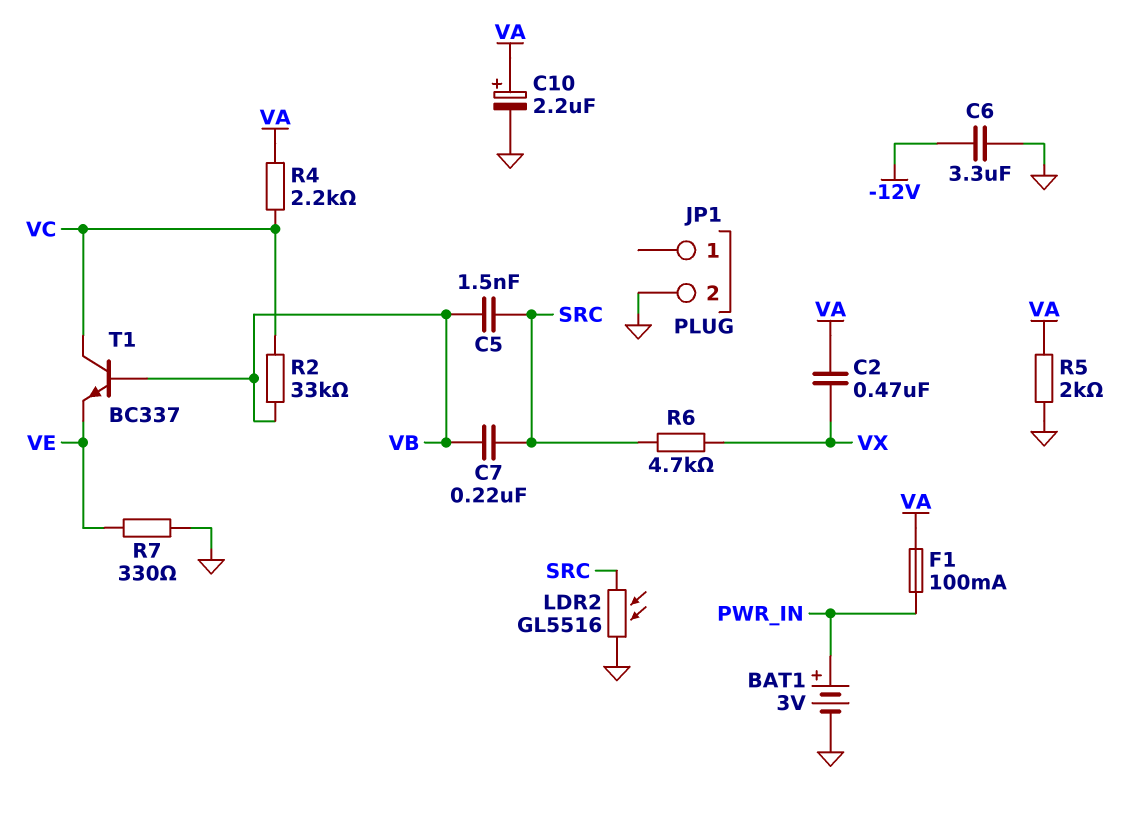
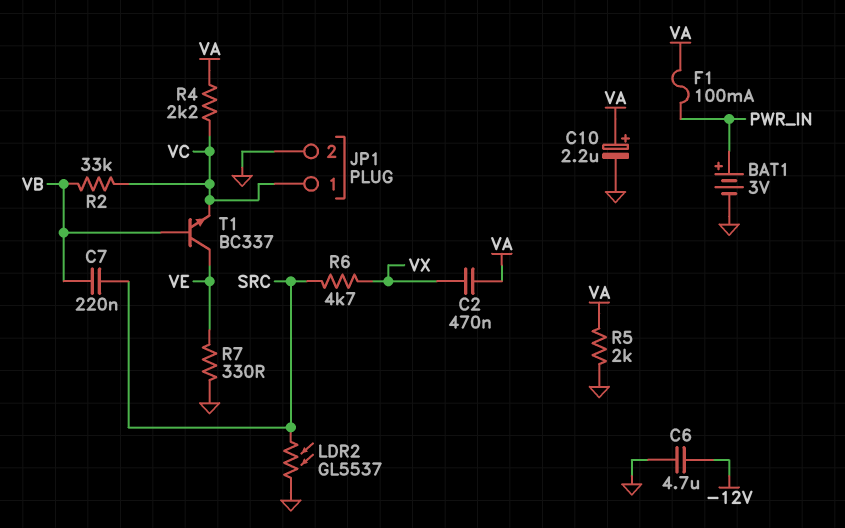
C5: 1.5nF (SRC, VB) -> none
C6: 3.3uF (-12V, GND) -> 4.7uF (-12V, GND)
JP1 pin 1: none -> VC
LDR2: GL5516 (GND, SRC) -> GL5537 (GND, SRC)
T1: NPN BC337 (B VB, C VC, E VE) -> NPN BC337 (B VB, C VE, E VC)

